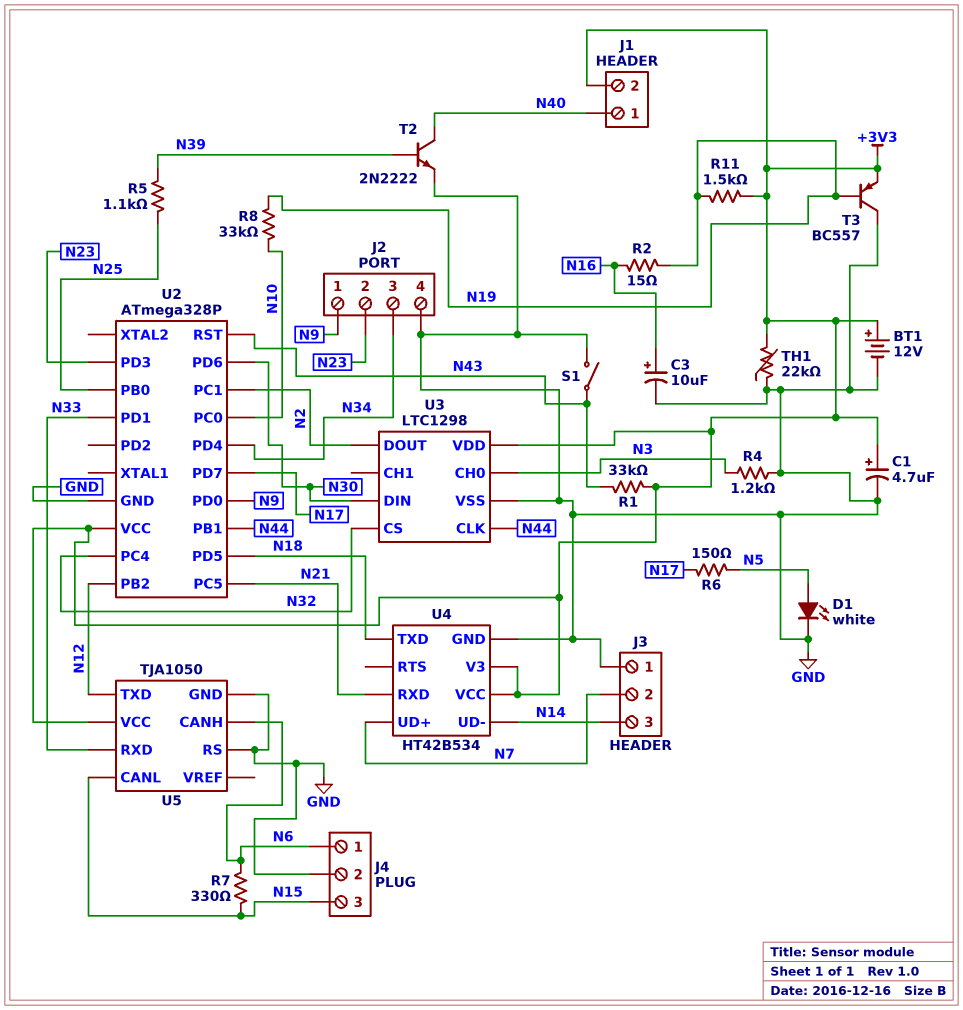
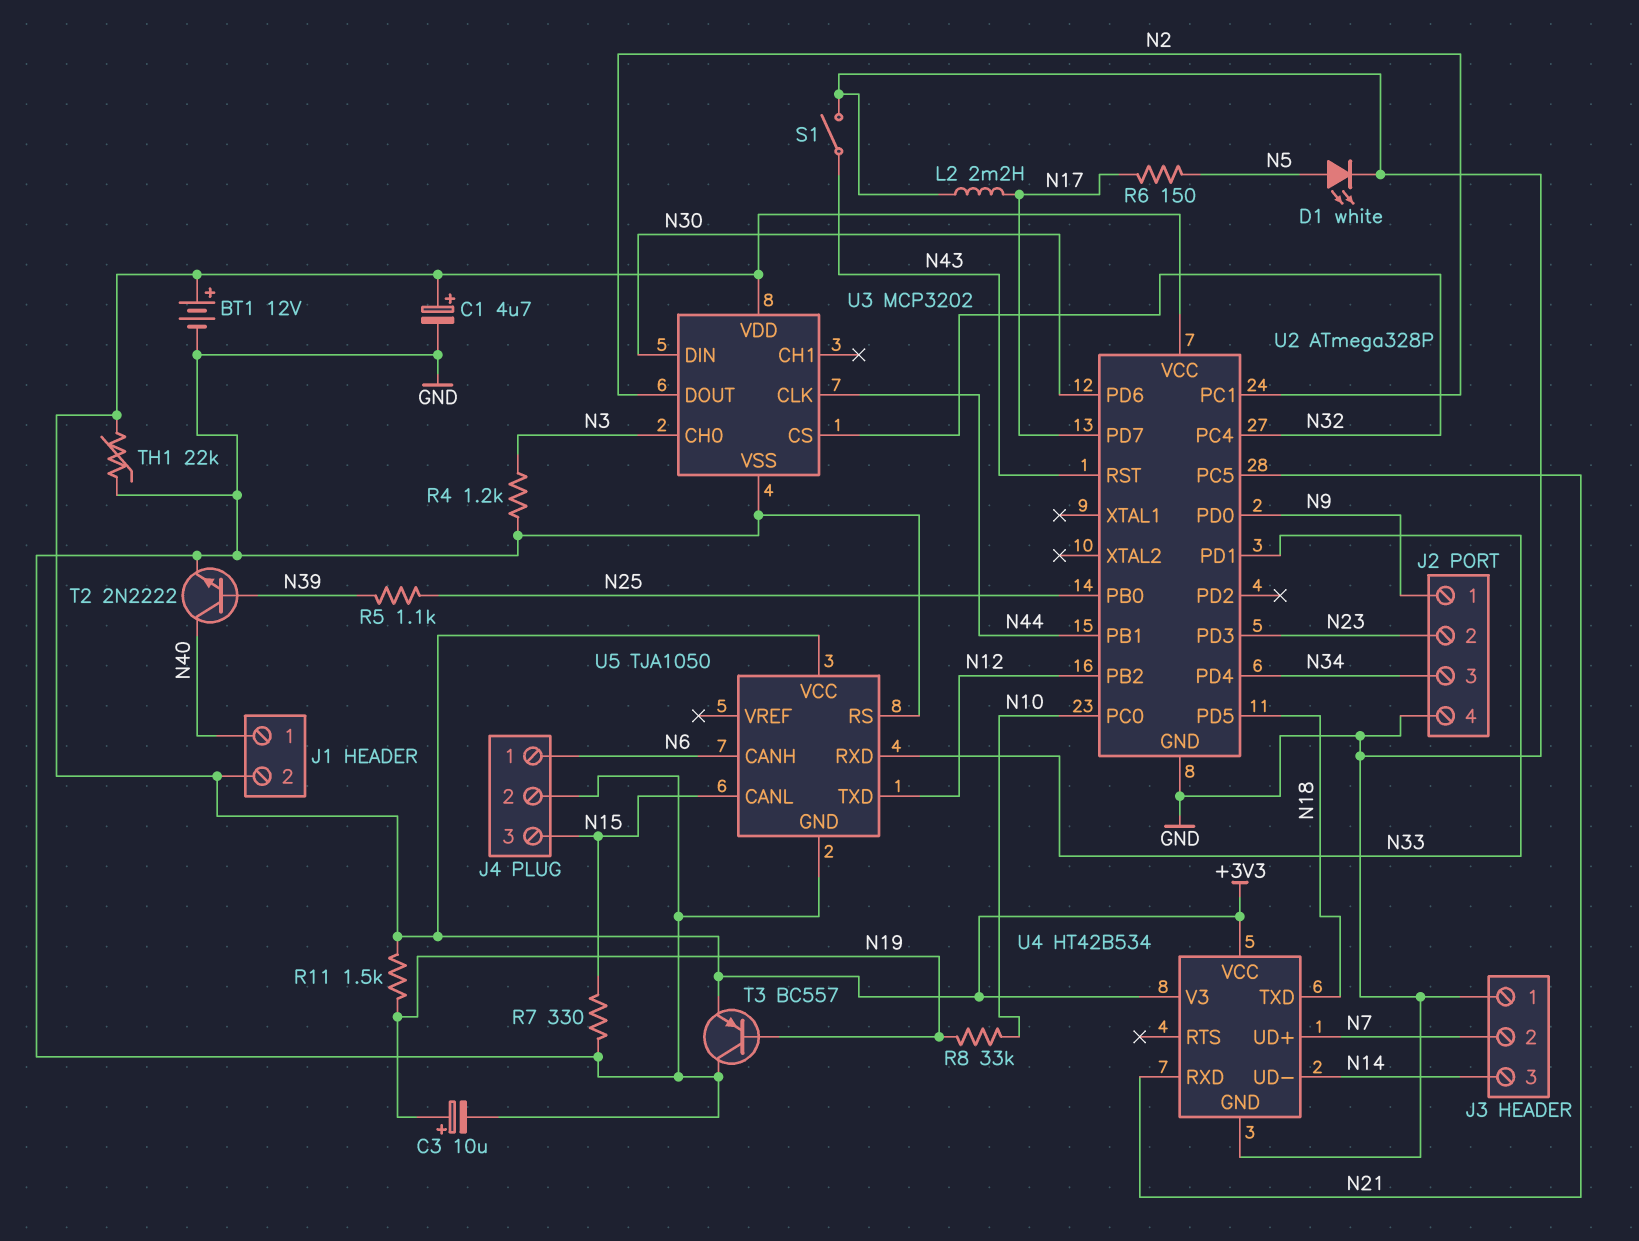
C3: 10uF (plus N16, minus GND) -> 10uF (plus N19, minus GND)
L2: none -> 2.2mH (GND, N17)
R1: 33k (+3V3, N43) -> none
R2: 15 (N16, N19) -> none
R7: 330 (N6, N15) -> 330 (GND, N15)
U3: LTC1298 -> MCP3202

